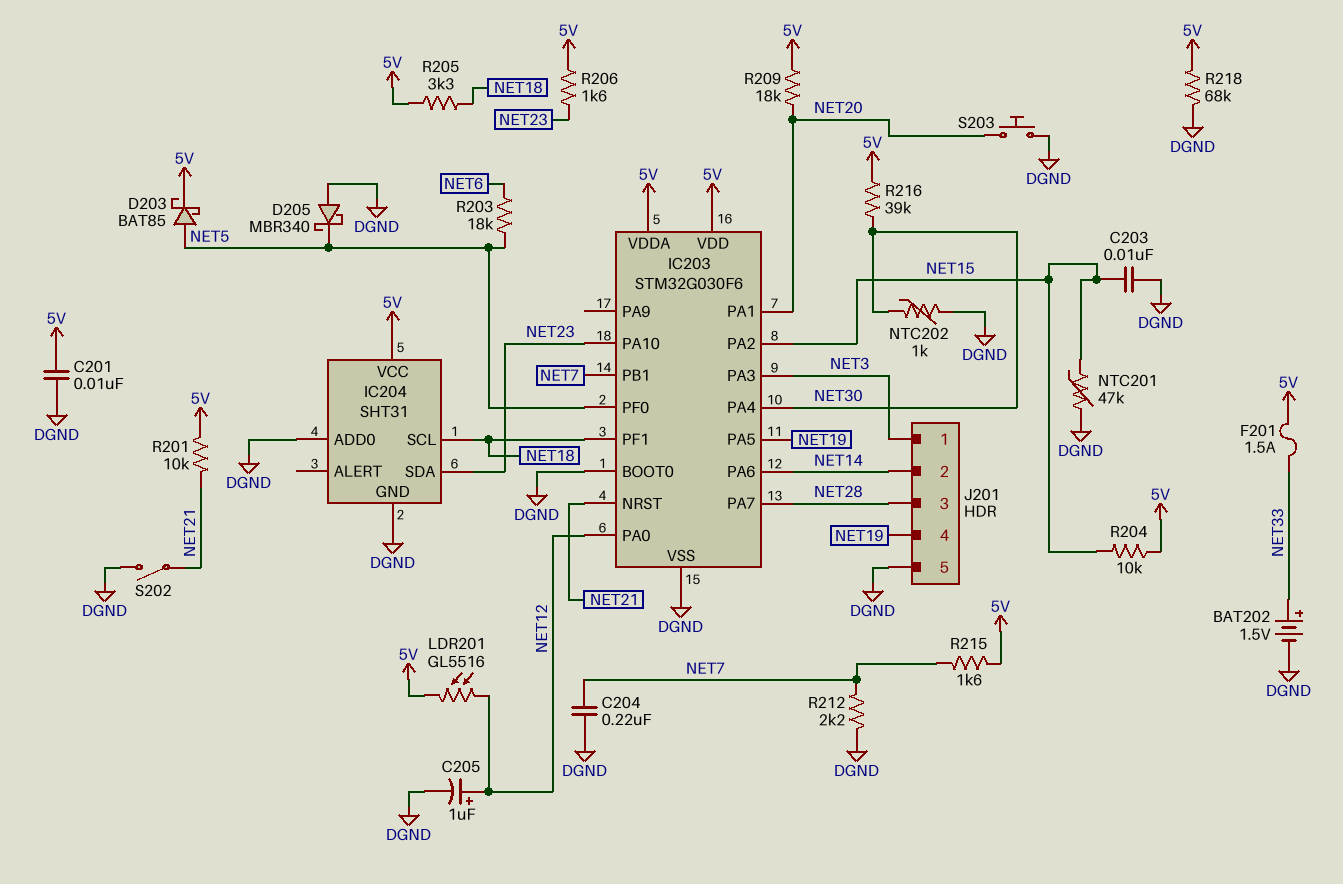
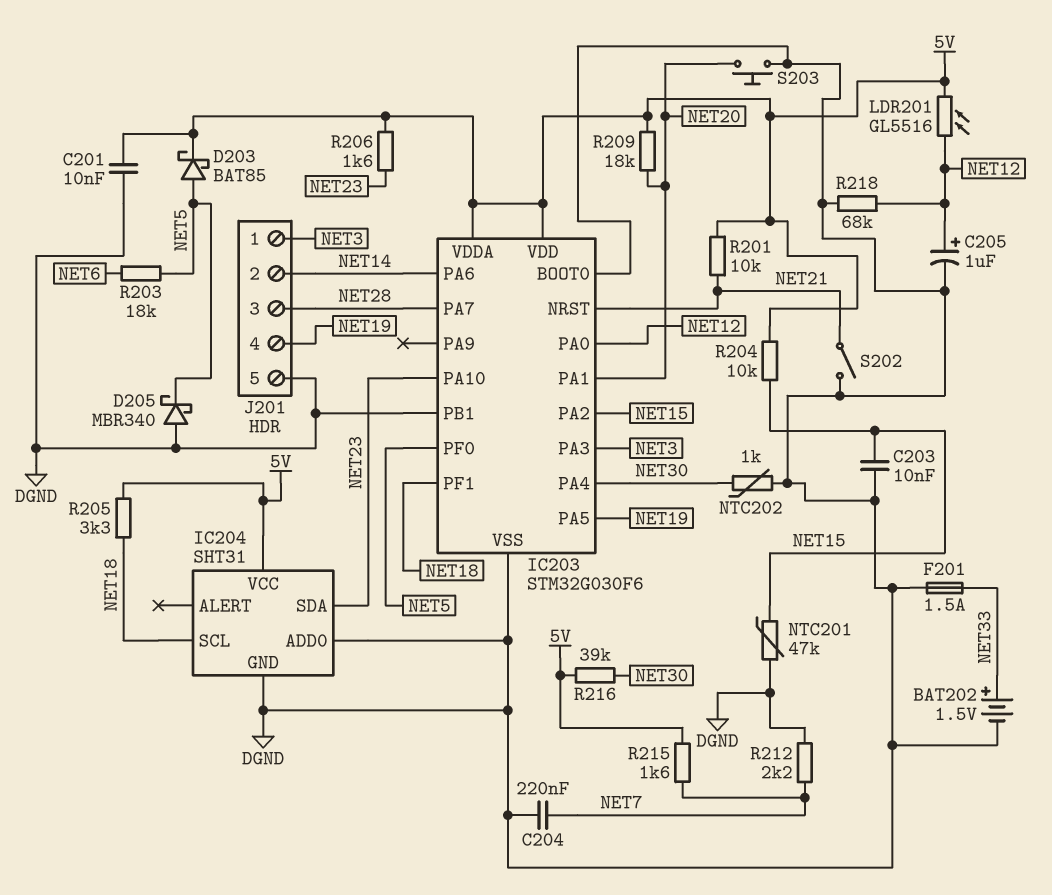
F201: 1.5A (5V, NET33) -> 1.5A (DGND, NET33)
IC203 pin PB1: NET7 -> DGND
R218: 68k (5V, DGND) -> 68k (DGND, NET12)

